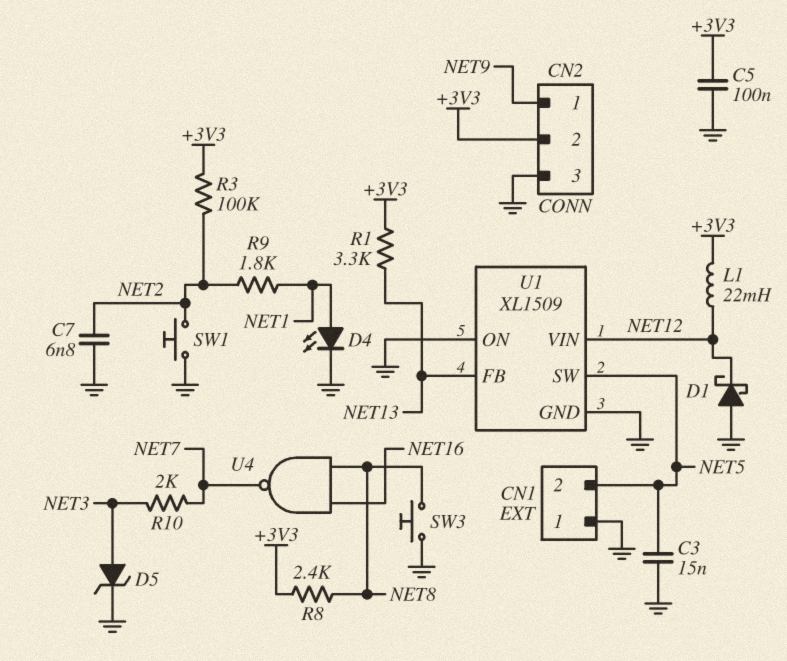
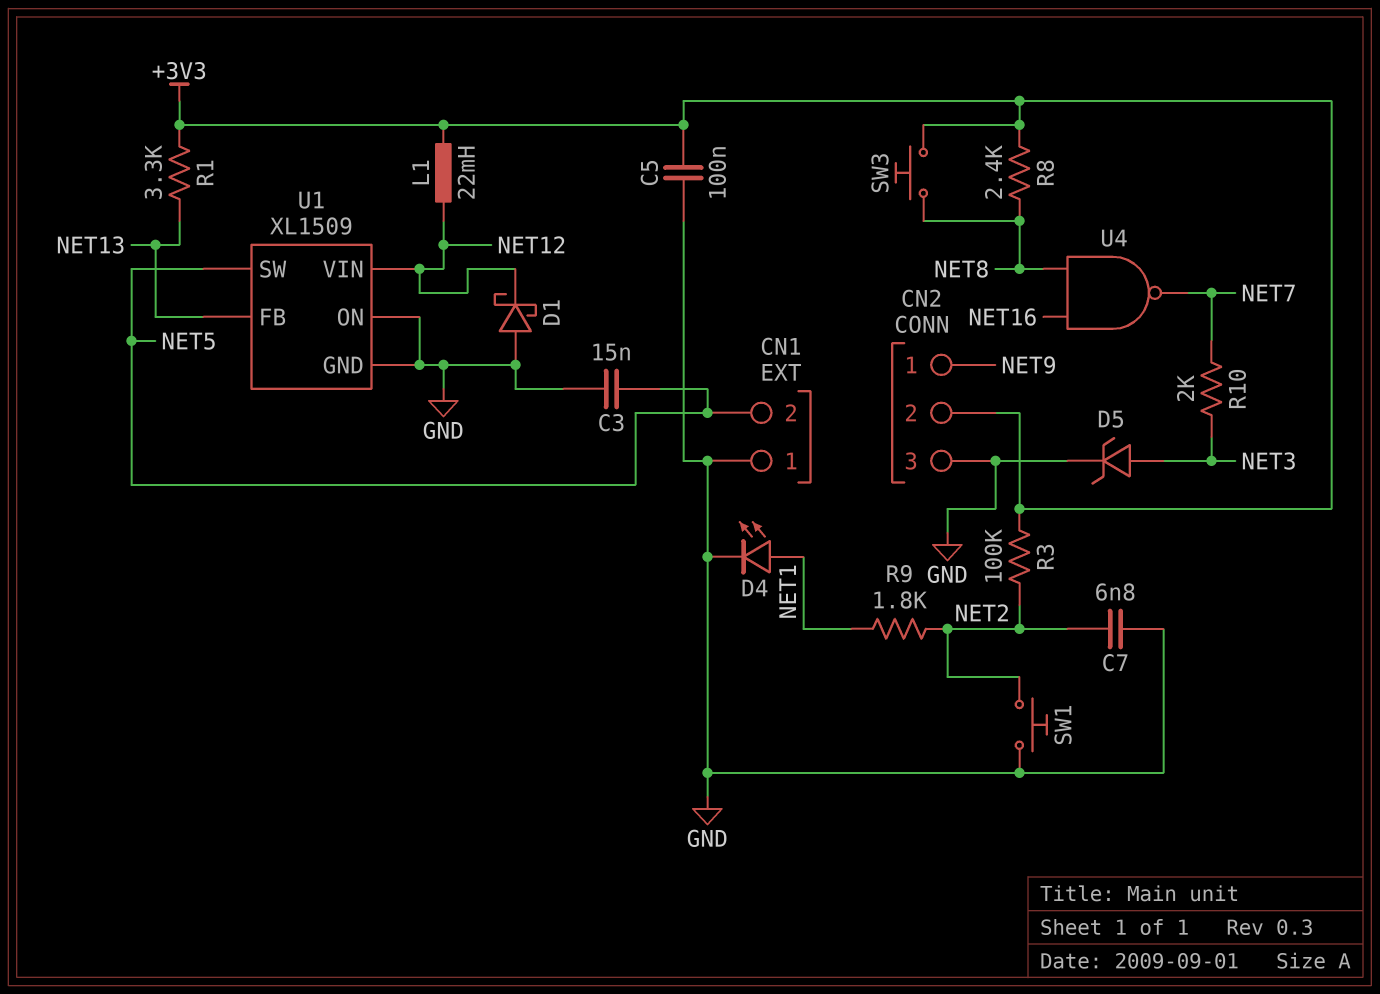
SW3: button (GND, NET8) -> button (+3V3, NET8)

